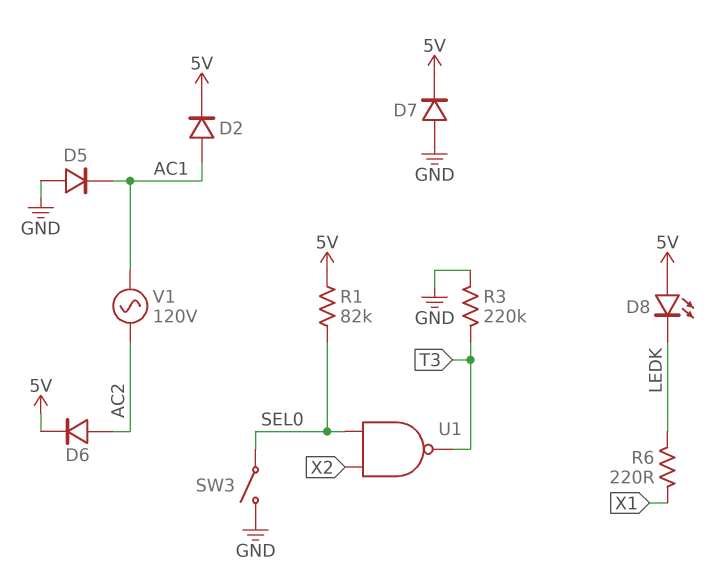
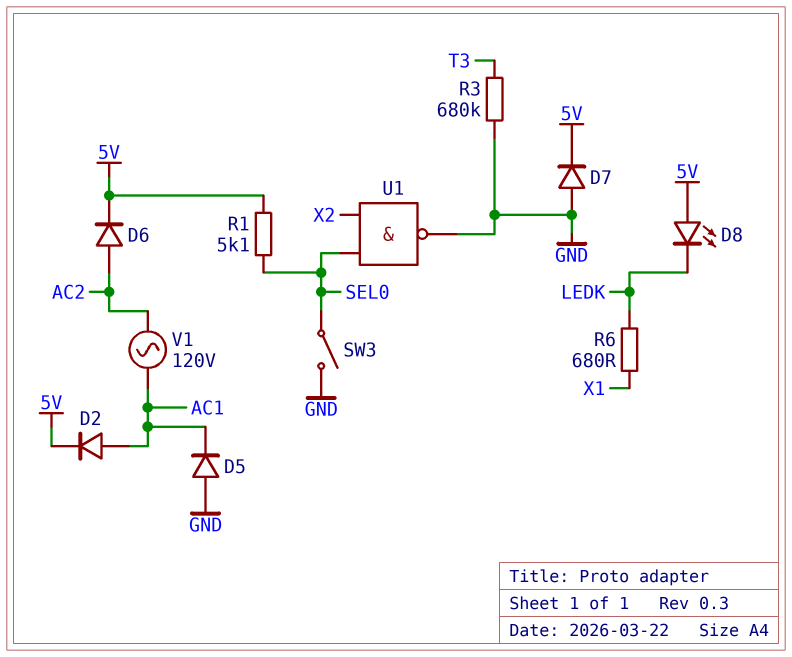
R1: 82k (5V, SEL0) -> 5.1k (5V, SEL0)
R3: 220k (GND, T3) -> 680k (GND, T3)
R6: 220 (LEDK, X1) -> 680 (LEDK, X1)
U1: NAND (in SEL0, in X2, out T3) -> NAND (in SEL0, in X2, out GND)

